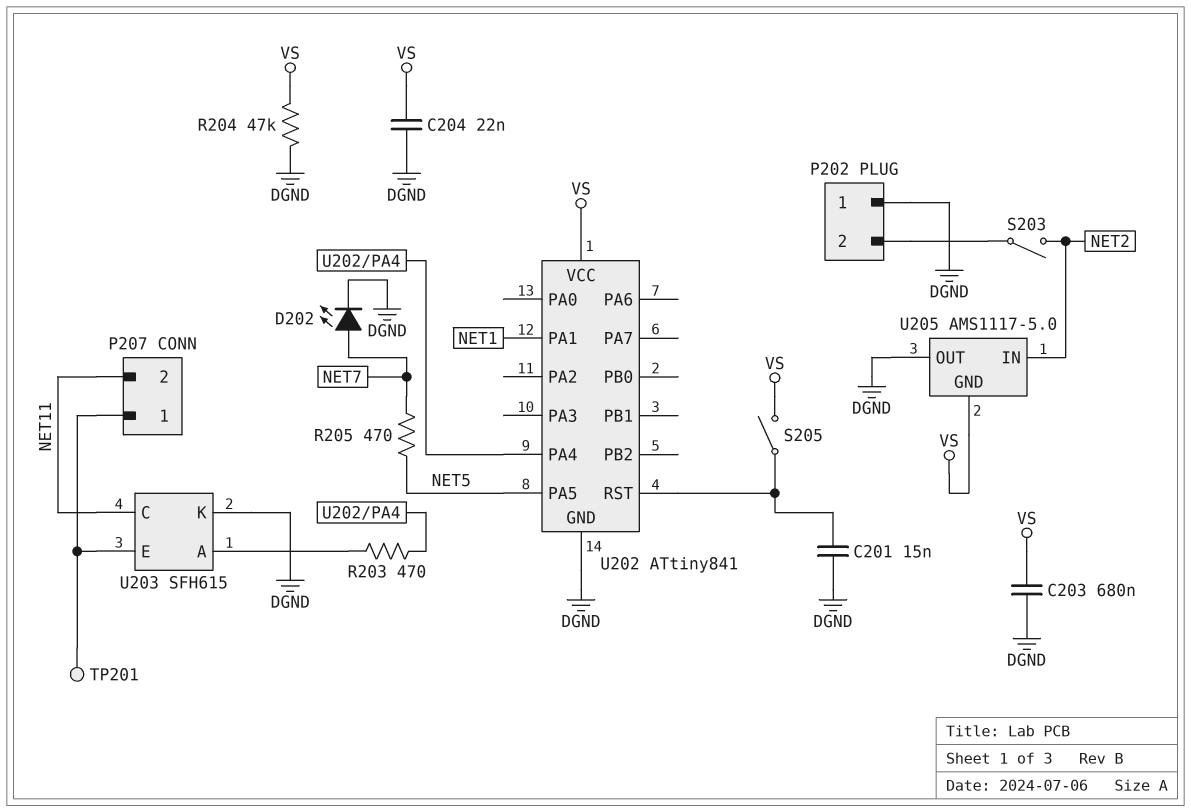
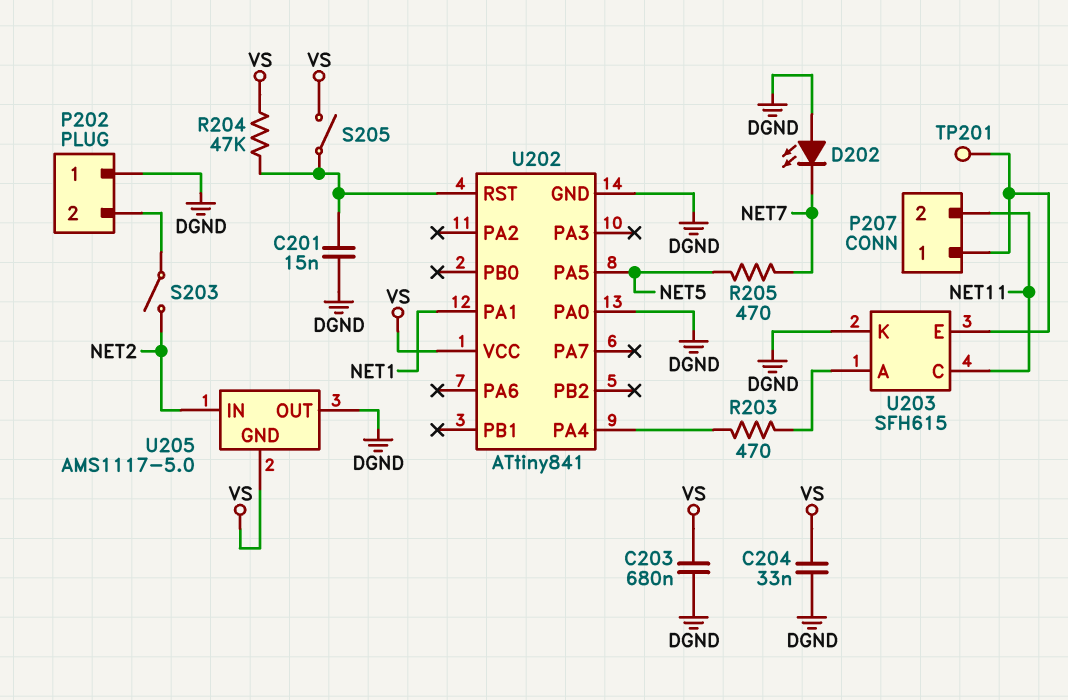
C204: 22nF (DGND, VS) -> 33nF (DGND, VS)
D202: LED (A NET7, K DGND) -> LED (A DGND, K NET7)
R204: 47k (DGND, VS) -> 47k (U202/RST, VS)
U202 pin PA0: none -> DGND

